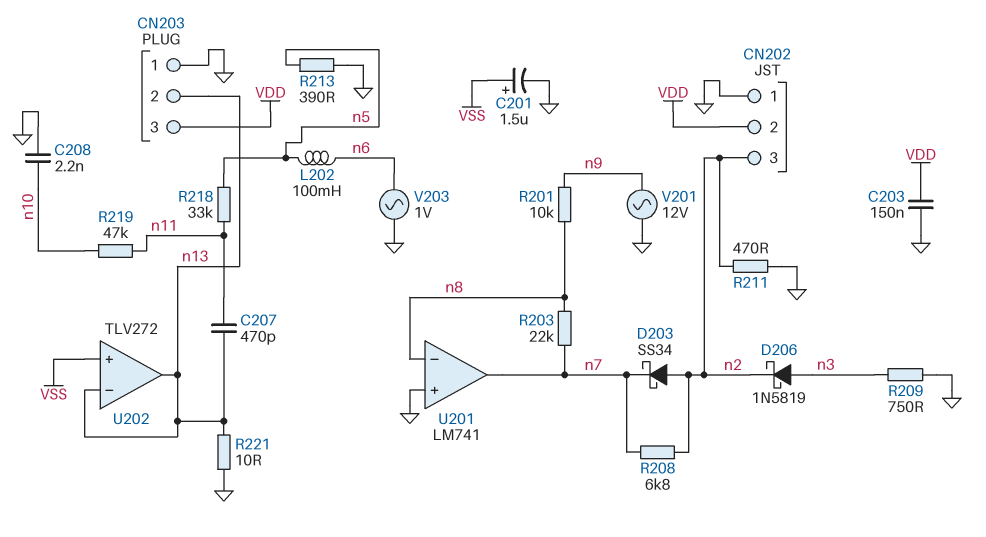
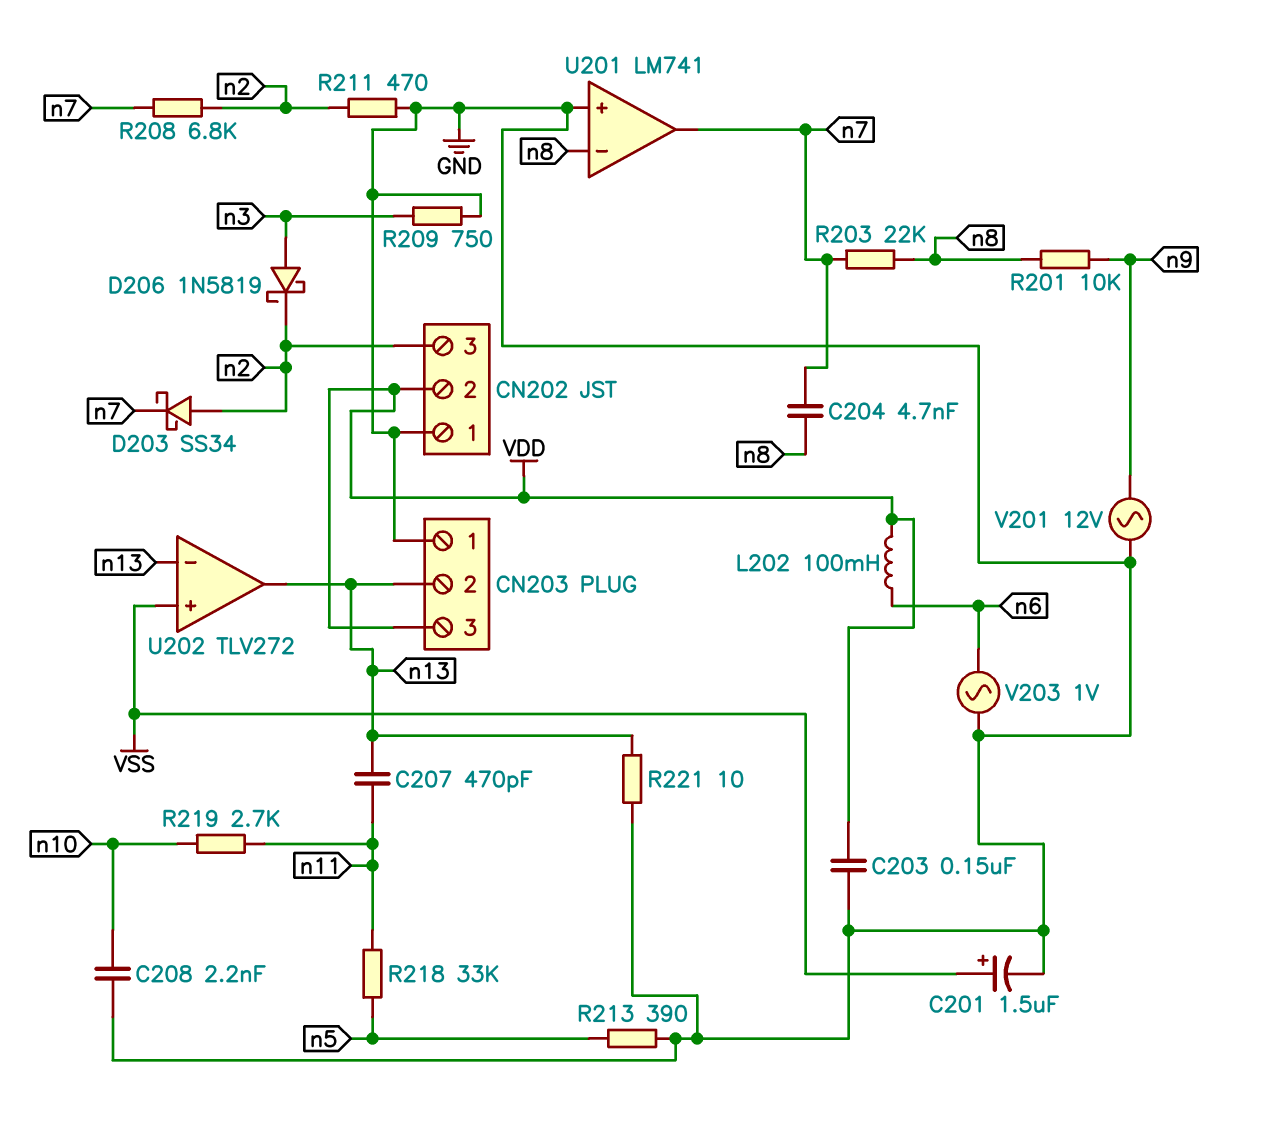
C204: none -> 4.7nF (n7, n8)
L202: 100mH (n5, n6) -> 100mH (VDD, n6)
R219: 47k (n10, n11) -> 2.7k (n10, n11)

